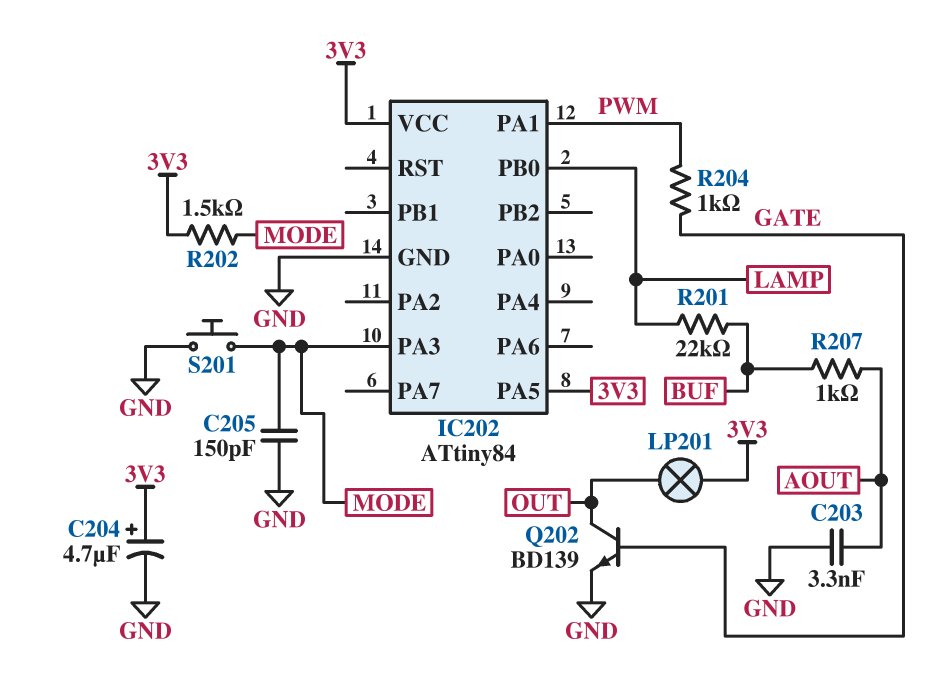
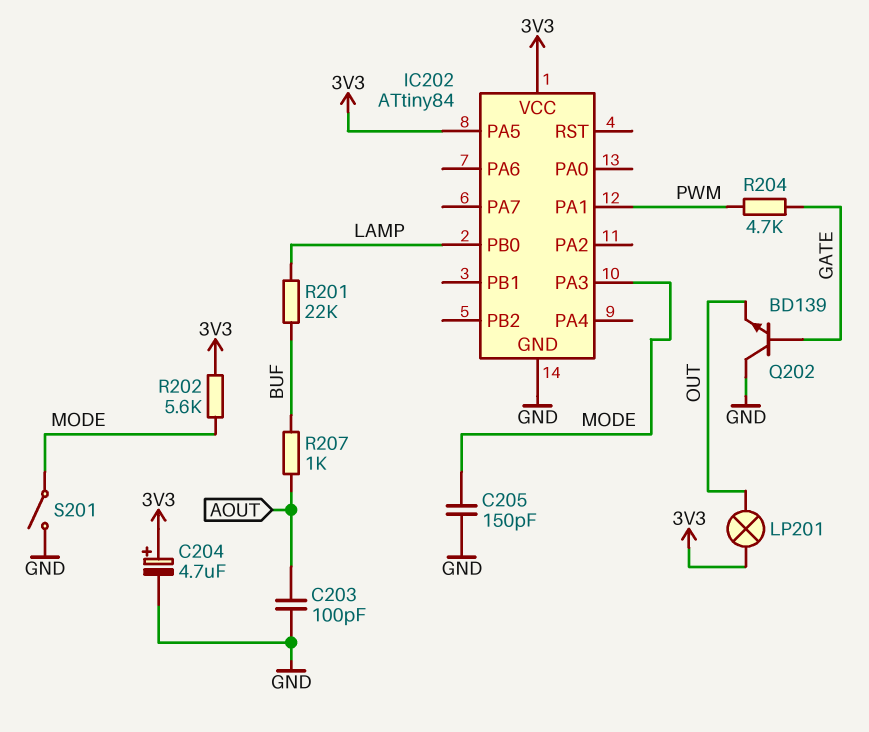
C203: 3.3nF (AOUT, GND) -> 100pF (AOUT, GND)
Q202: NPN BD139 (B GATE, C OUT, E GND) -> NPN BD139 (B GATE, C GND, E OUT)
R202: 1.5k (3V3, MODE) -> 5.6k (3V3, MODE)
R204: 1k (GATE, PWM) -> 4.7k (GATE, PWM)
S201: button (GND, MODE) -> switch (GND, MODE)

